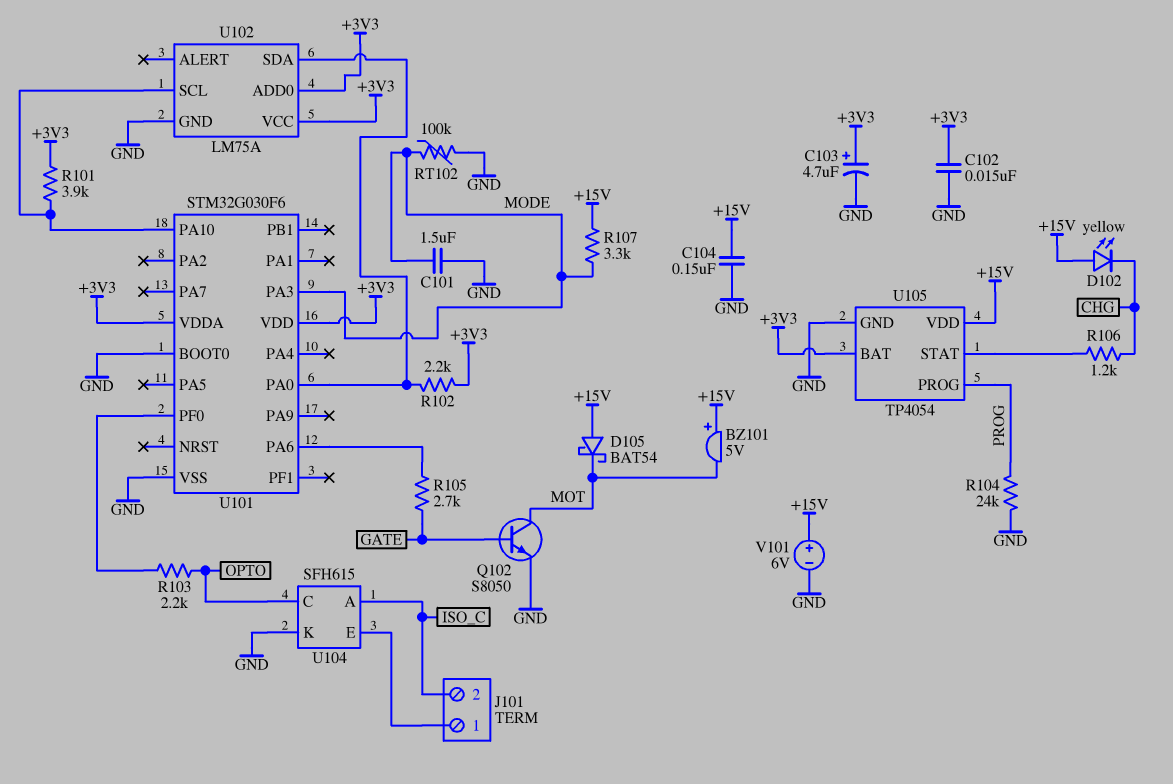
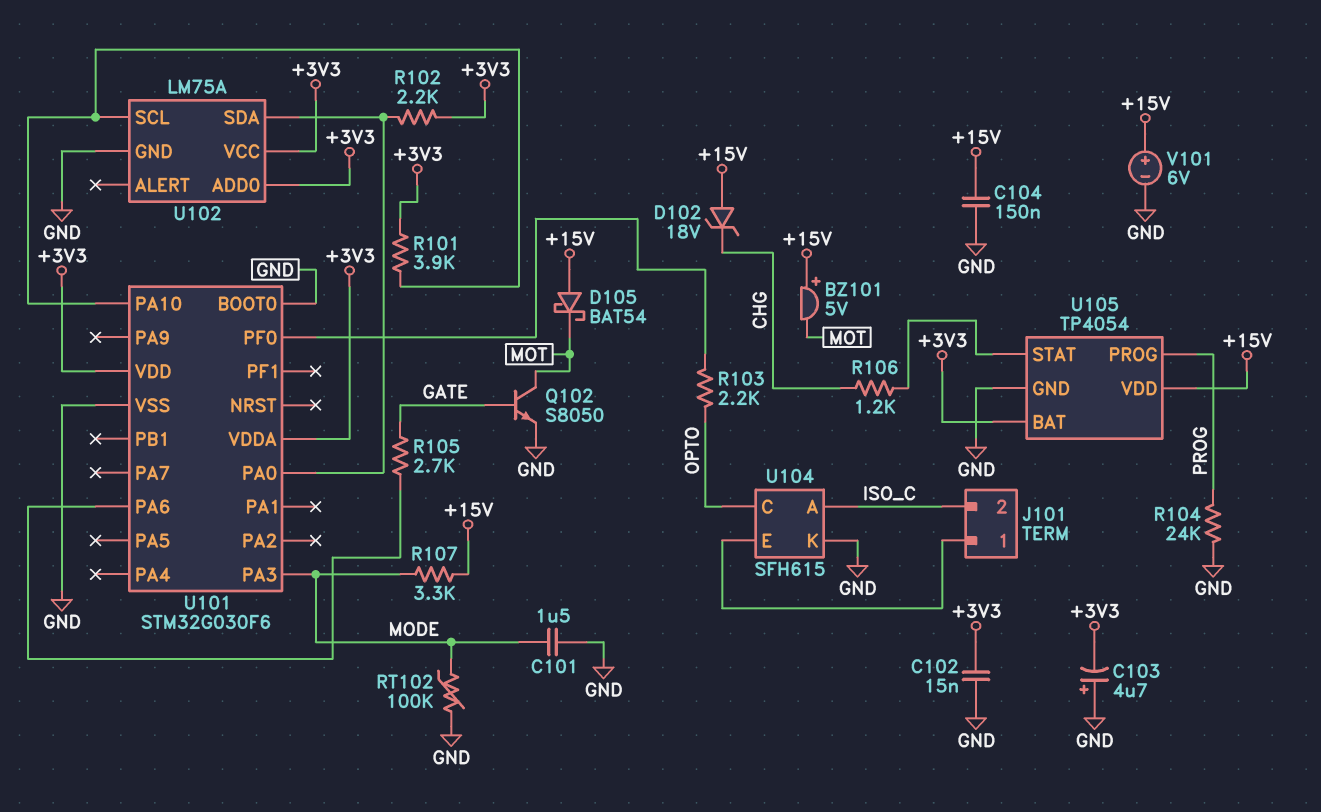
C103: 4.7uF (plus +3V3, minus GND) -> 4.7uF (plus GND, minus +3V3)
D102: LED yellow (A +15V, K CHG) -> zener 18V (A +15V, K CHG)

